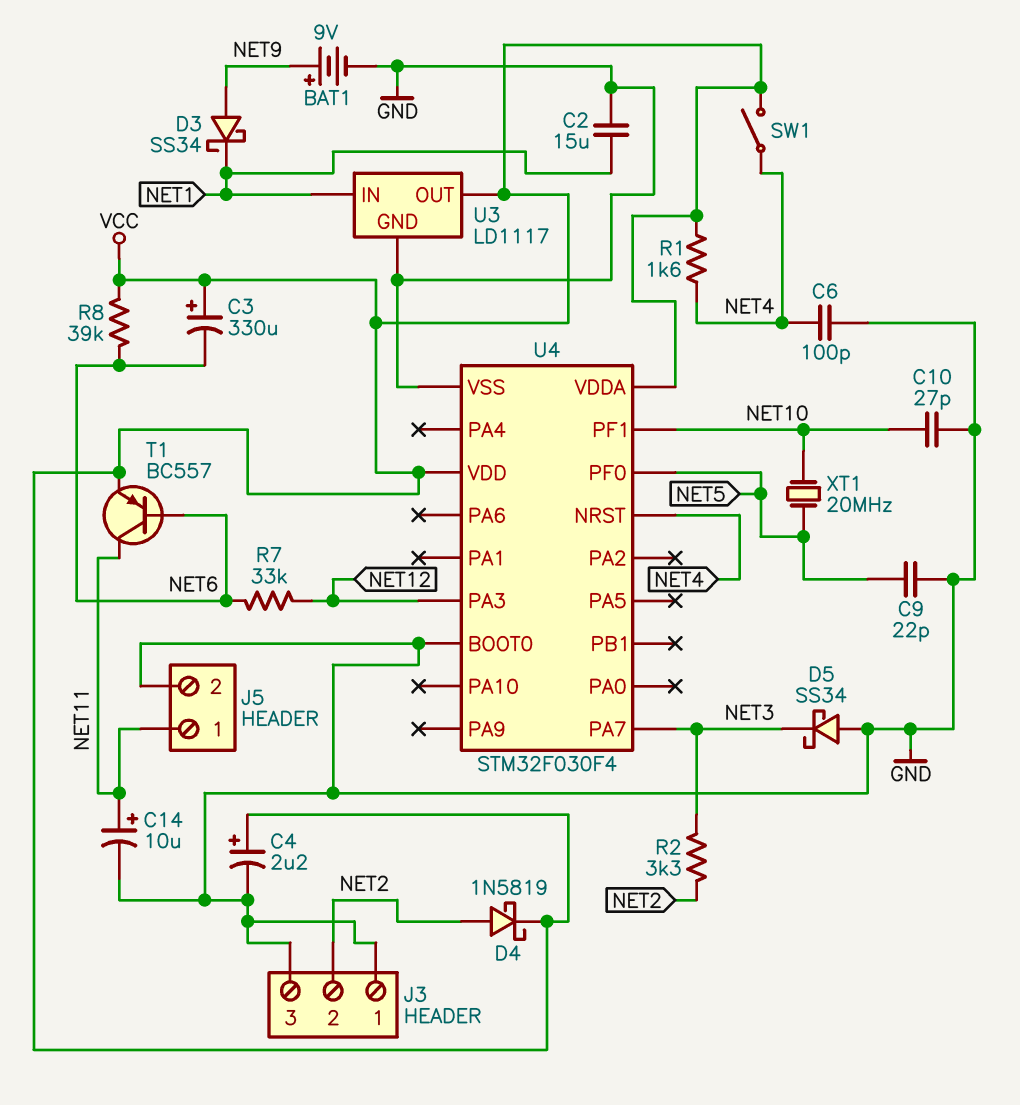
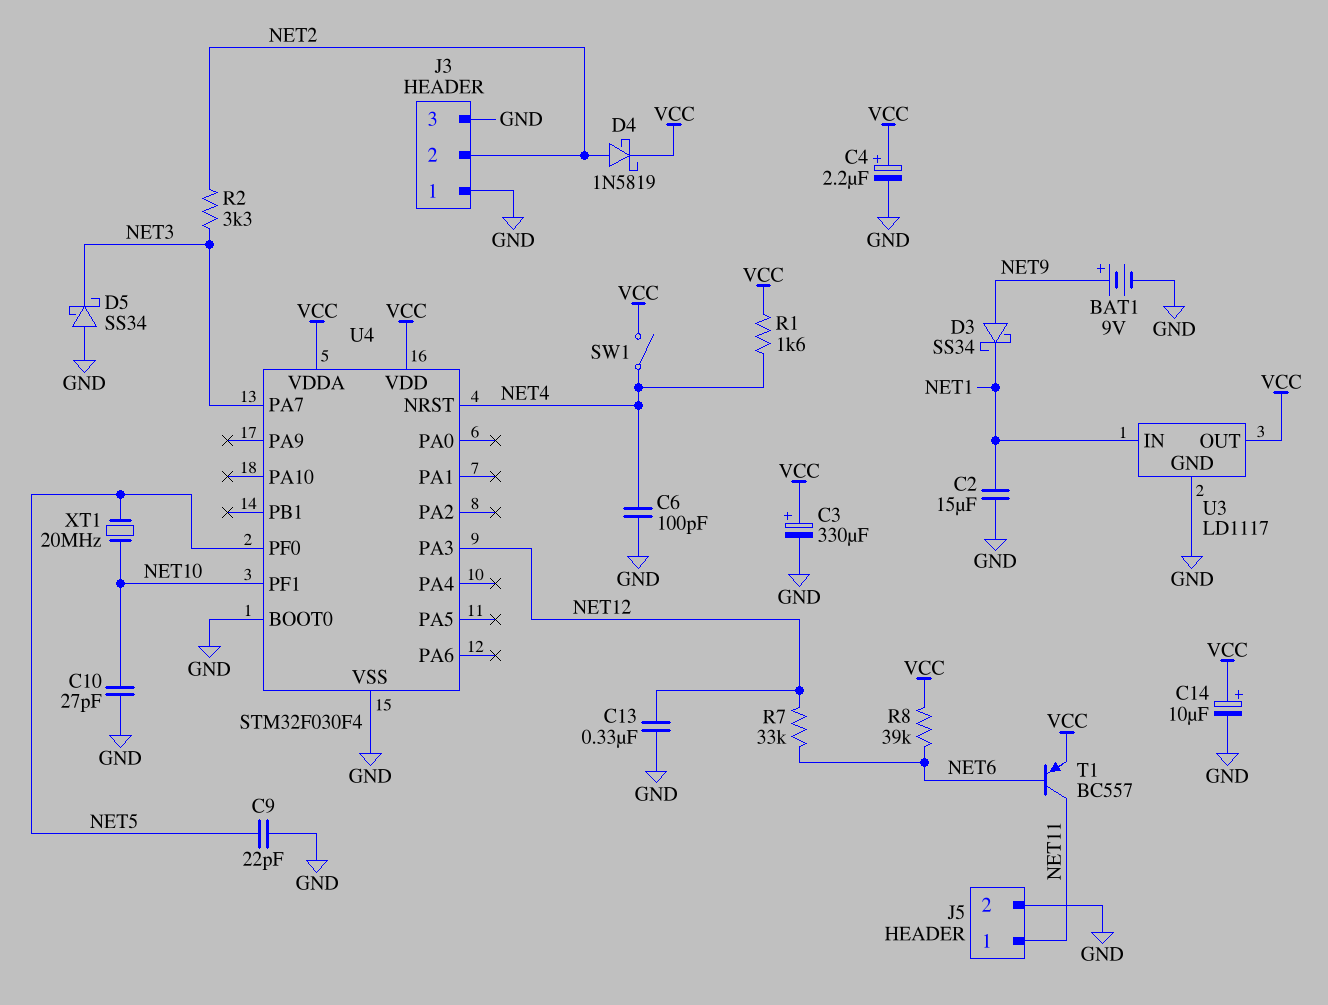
C3: 330uF (plus VCC, minus NET6) -> 330uF (plus VCC, minus GND)
C13: none -> 330nF (GND, NET12)
C14: 10uF (plus NET11, minus GND) -> 10uF (plus VCC, minus GND)

